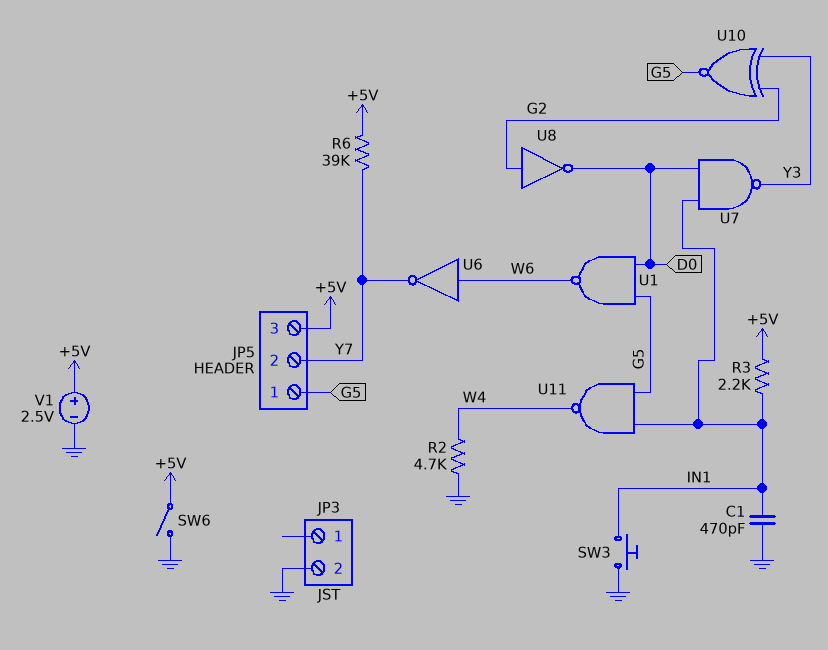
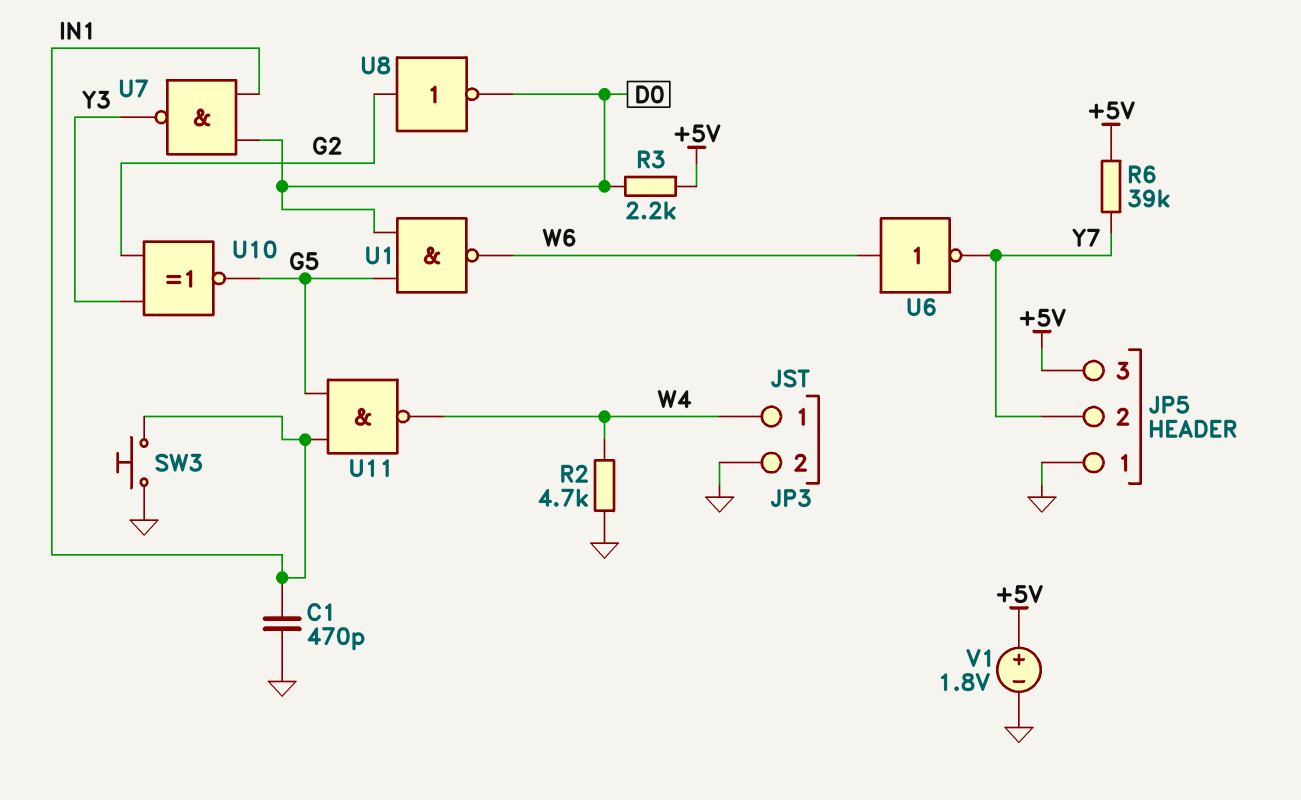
JP3 pin 1: none -> W4
JP5 pin 1: G5 -> GND
R3: 2.2k (+5V, IN1) -> 2.2k (+5V, D0)
SW6: switch (+5V, GND) -> none
V1: 2.5V (plus +5V, minus GND) -> 1.8V (plus +5V, minus GND)

